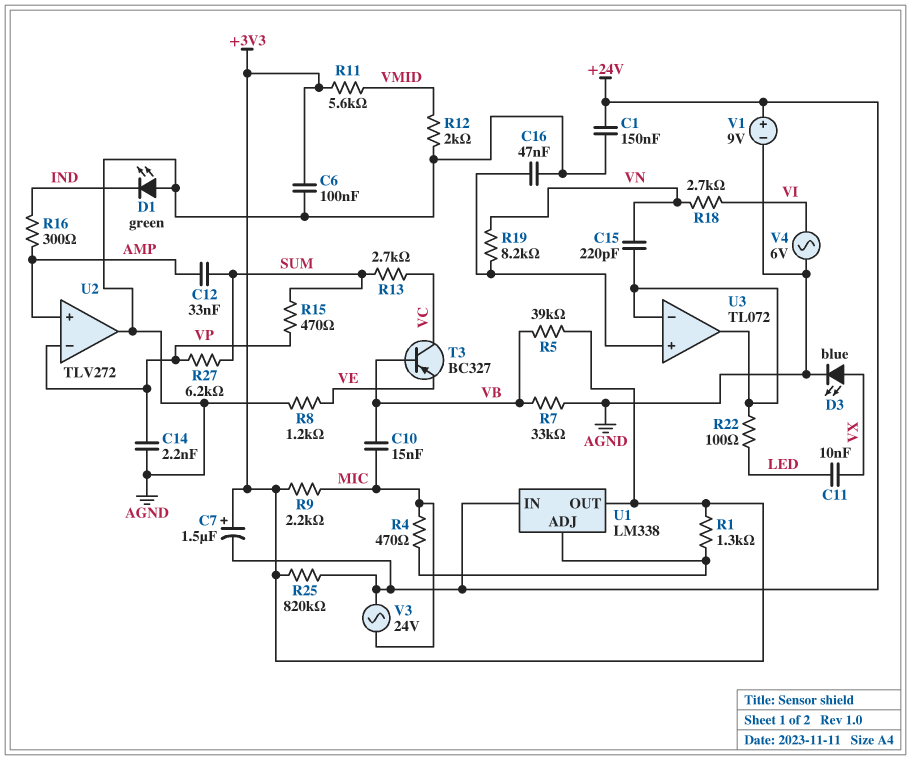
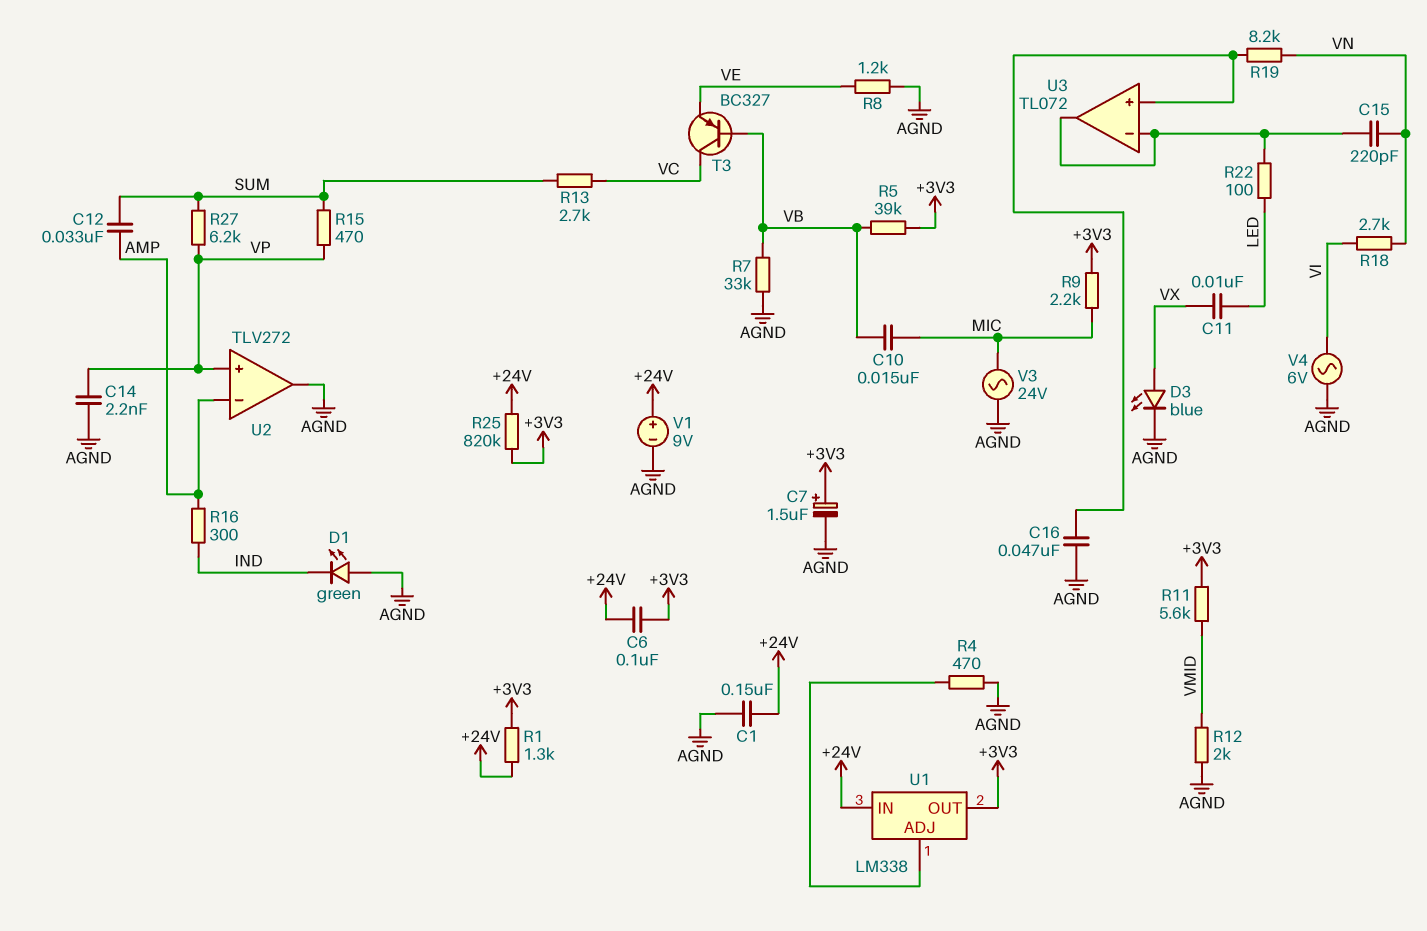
C6: 100nF (+3V3, AGND) -> 100nF (+3V3, +24V)
C7: 1.5uF (plus +3V3, minus +24V) -> 1.5uF (plus +3V3, minus AGND)
R1: 1.3k (+3V3, U1/ADJ) -> 1.3k (+3V3, +24V)
R4: 470 (MIC, U1/ADJ) -> 470 (AGND, U1/ADJ)
U2 pin in+: AMP -> VP
U2 pin in-: VP -> AMP
V3: AC 24V (+24V, MIC) -> AC 24V (AGND, MIC)

